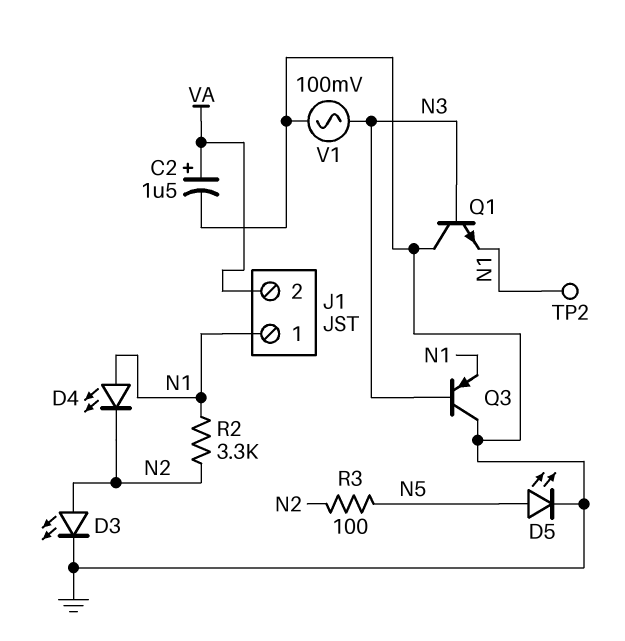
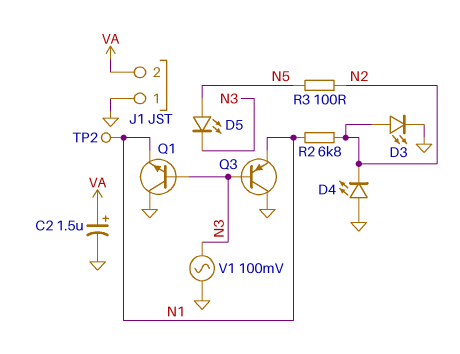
D4: LED (A N1, K N2) -> LED (A GND, K N2)
D5: LED (A N5, K GND) -> LED (A N5, K N3)
J1 pin 1: N1 -> GND
R2: 3.3k (N1, N2) -> 6.8k (N1, N2)

